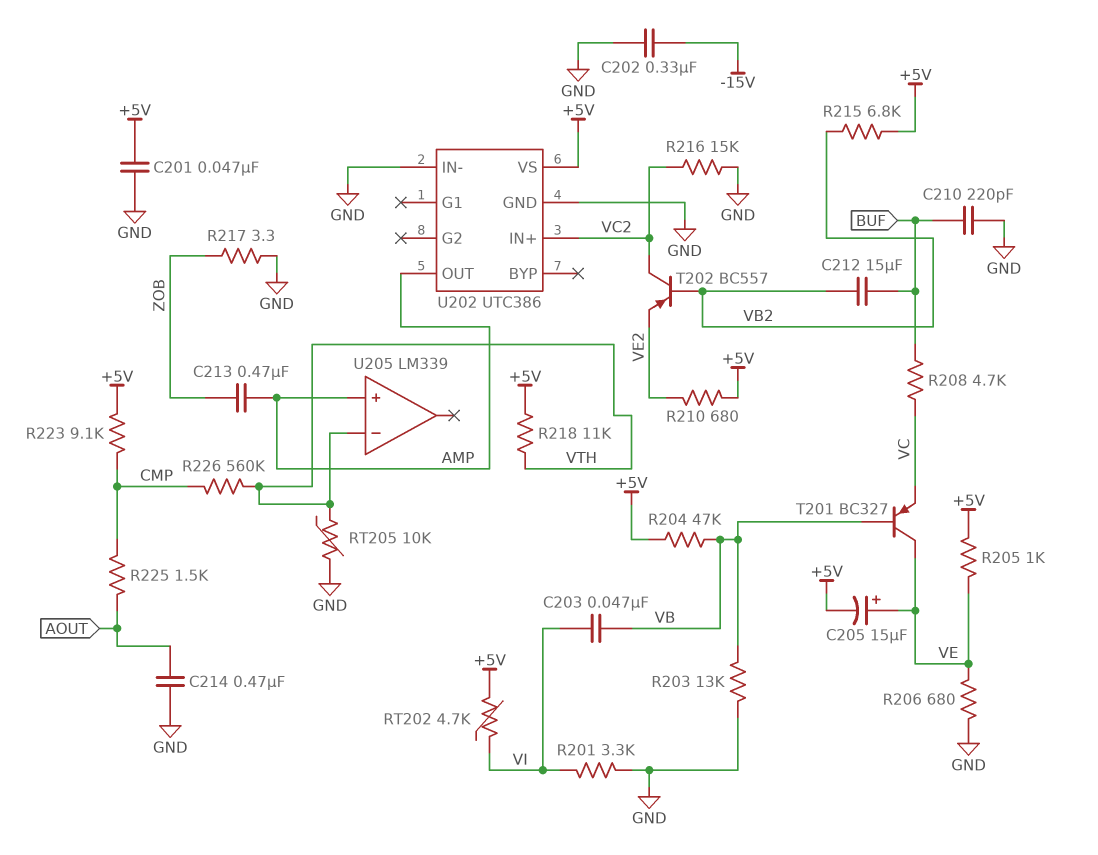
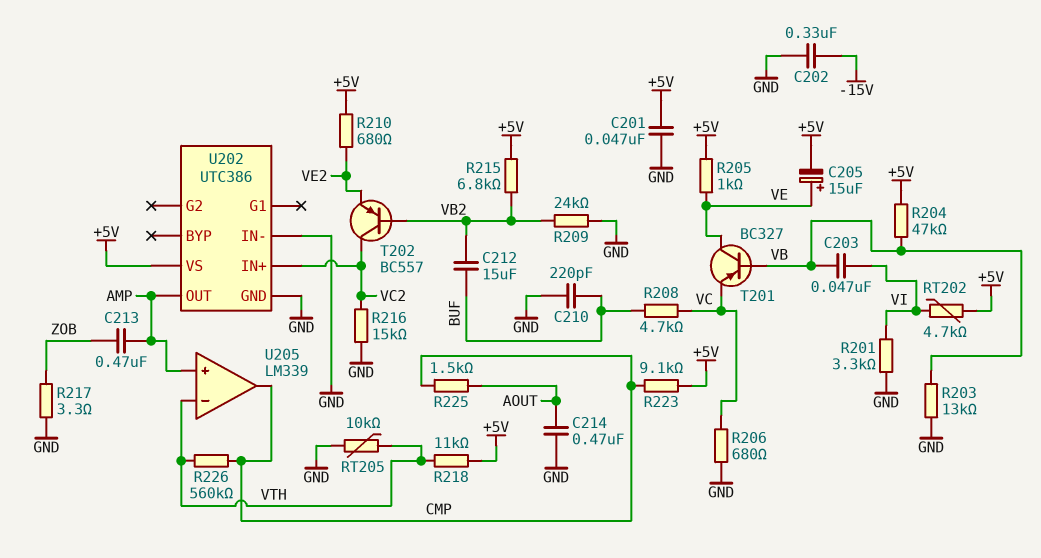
R206: 680 (GND, VE) -> 680 (GND, VC)
R209: none -> 24k (GND, VB2)
U205 pin out: none -> CMP

